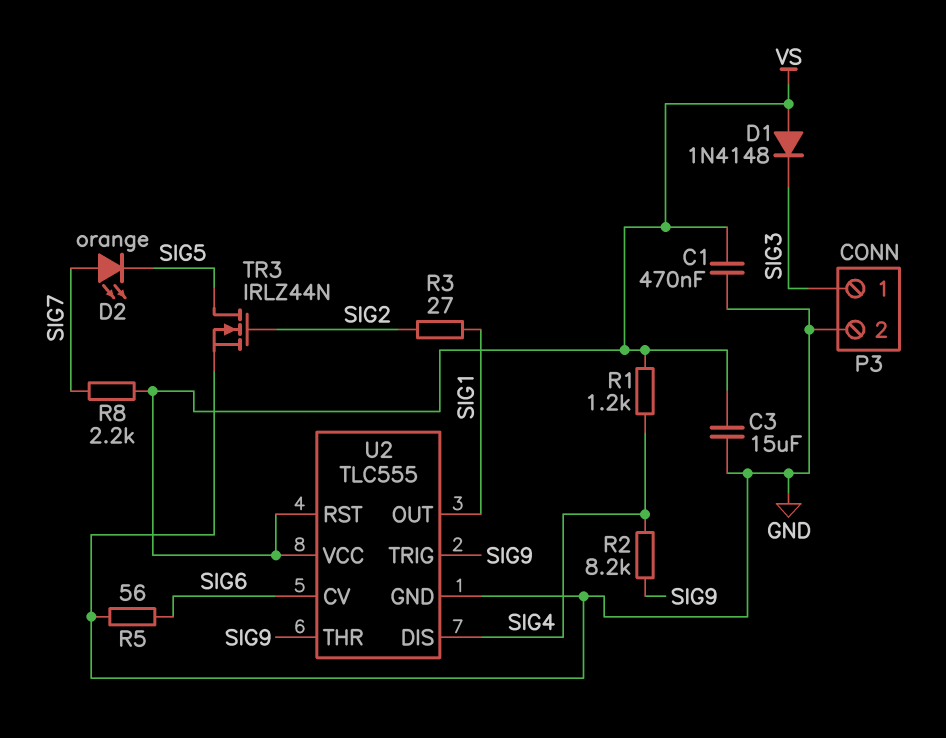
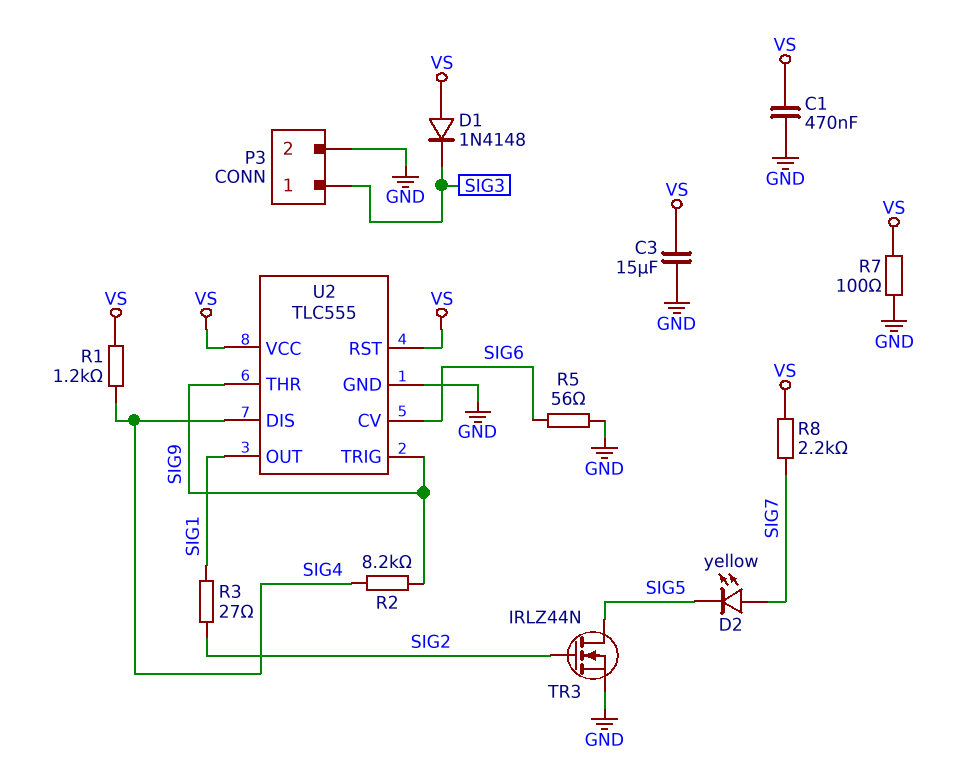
D2: LED orange (A SIG7, K SIG5) -> LED yellow (A SIG7, K SIG5)
R7: none -> 100 (GND, VS)

